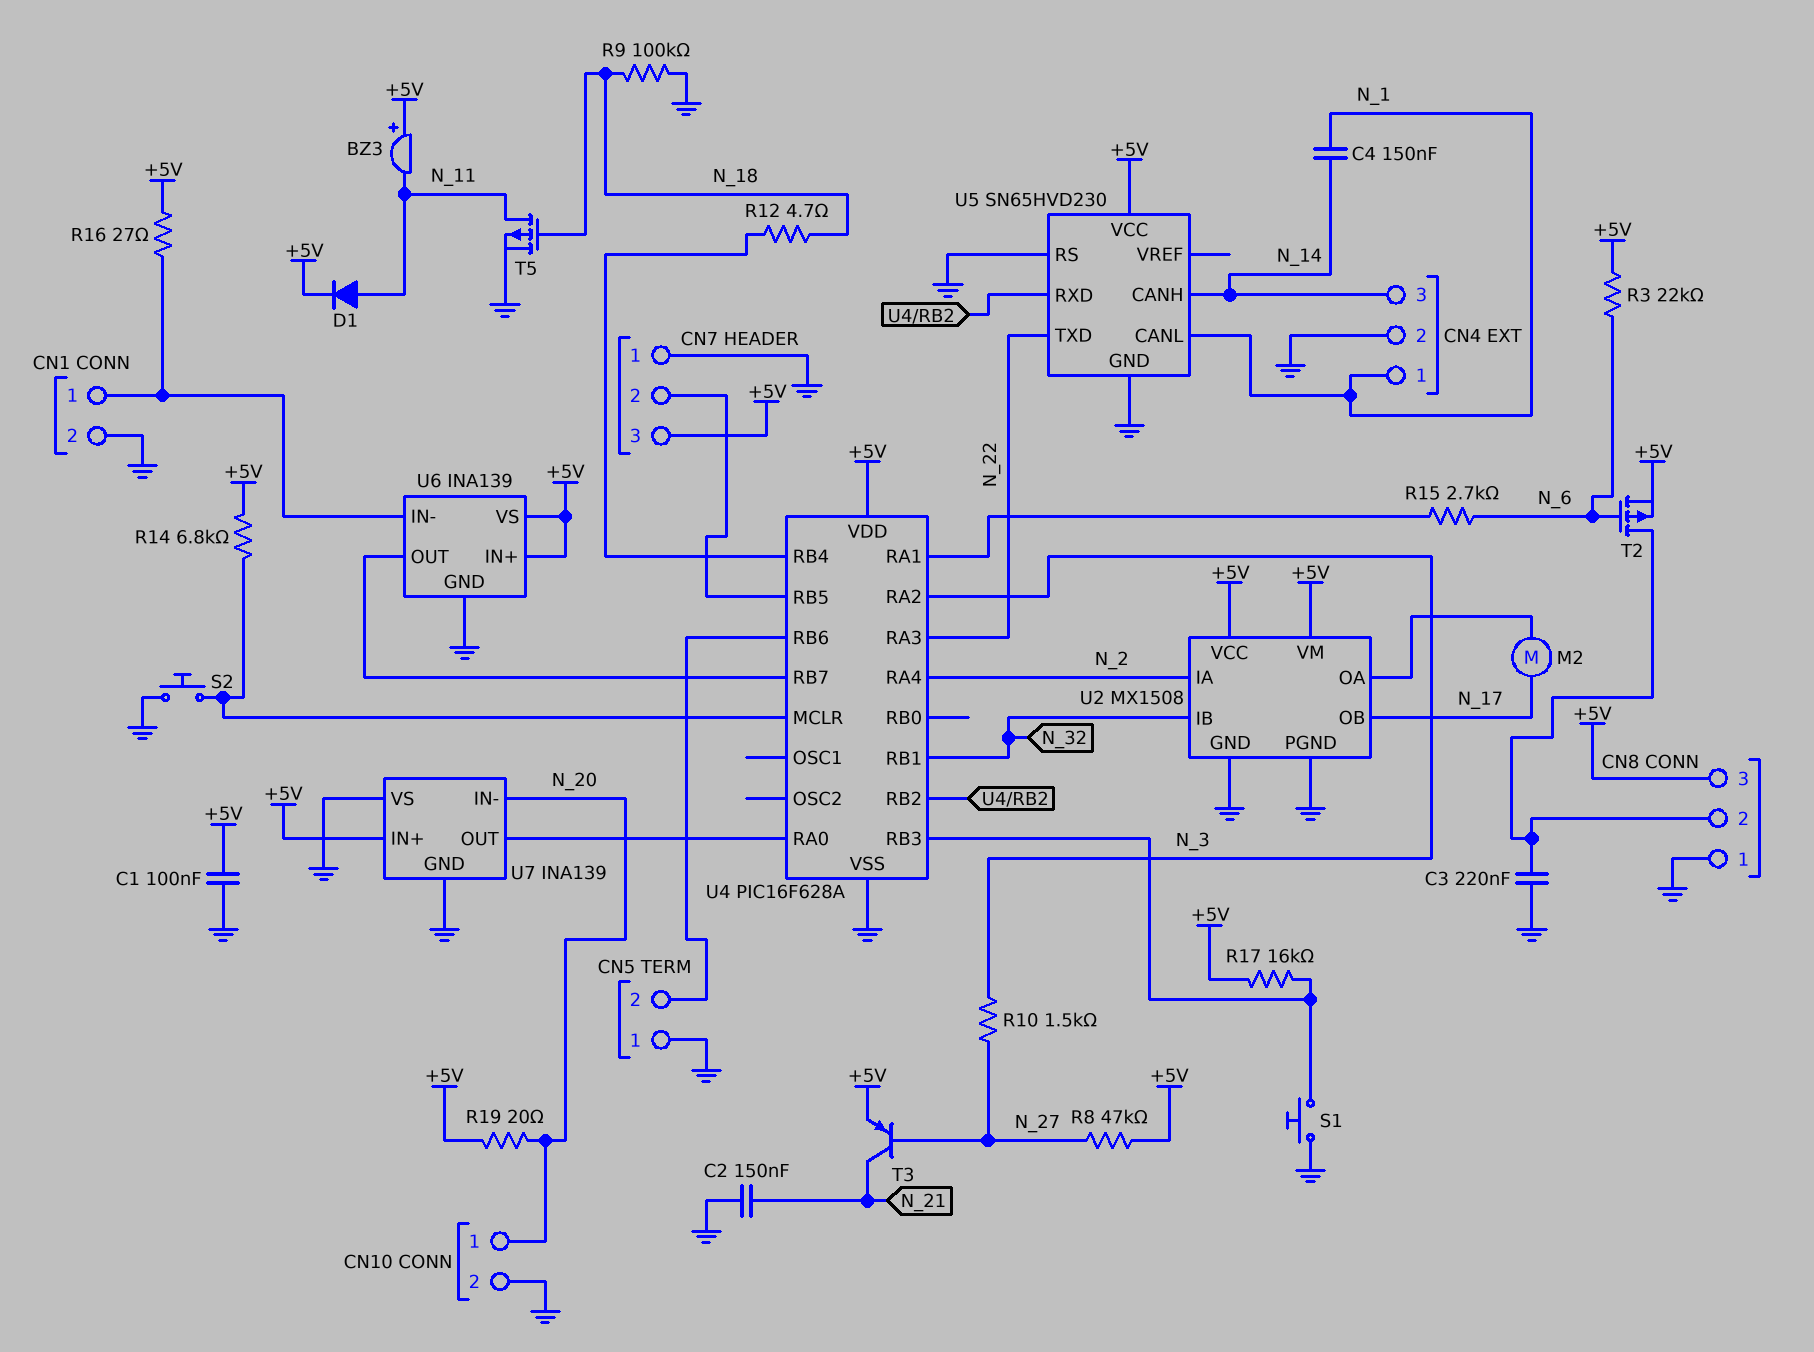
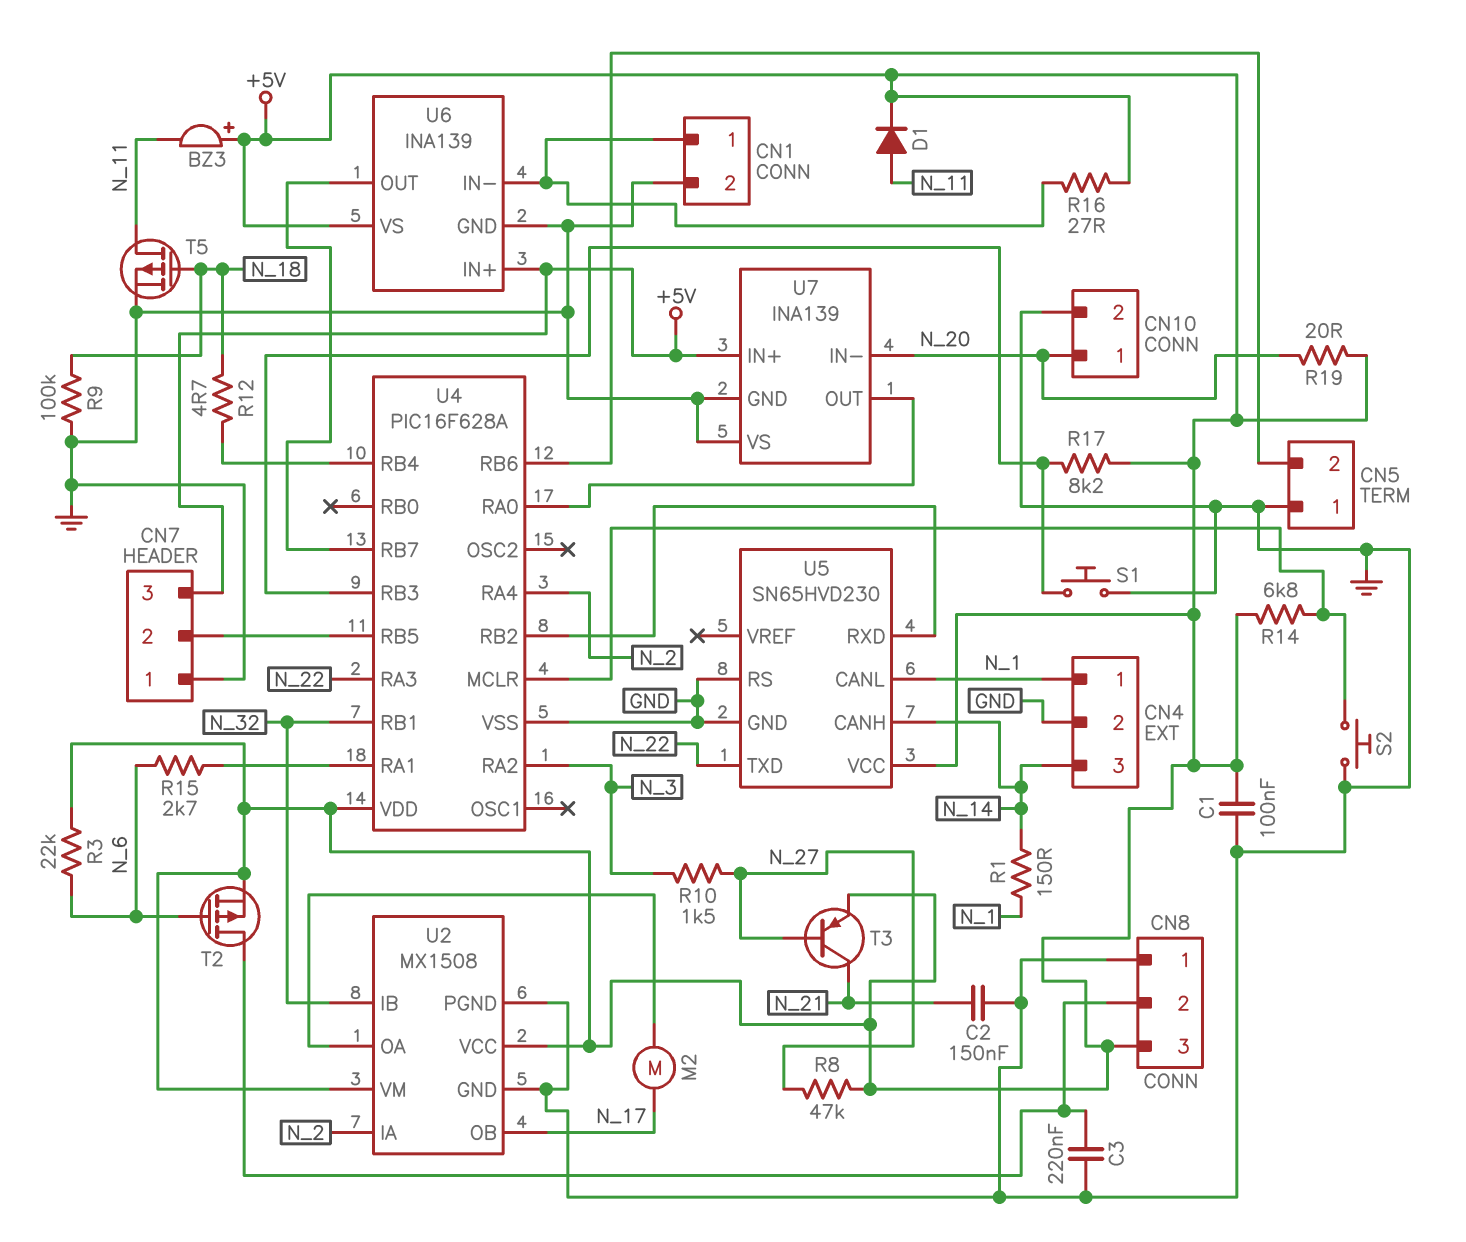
C4: 150nF (N_1, N_14) -> none
R1: none -> 150 (N_1, N_14)
R17: 16k (+5V, U4/RB3) -> 8.2k (+5V, U4/RB3)

